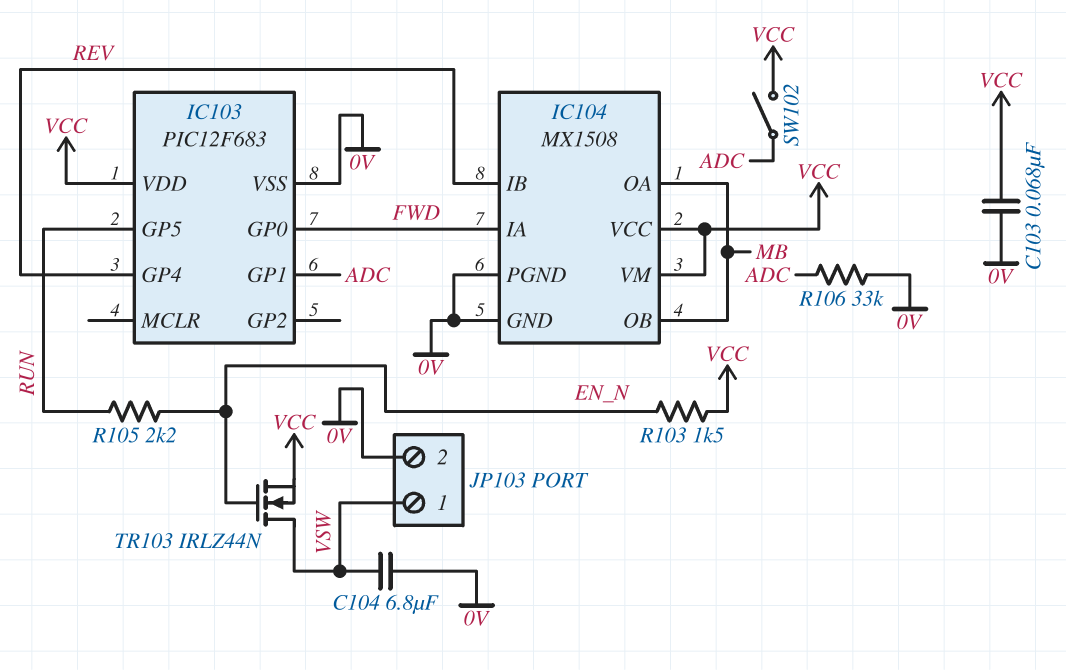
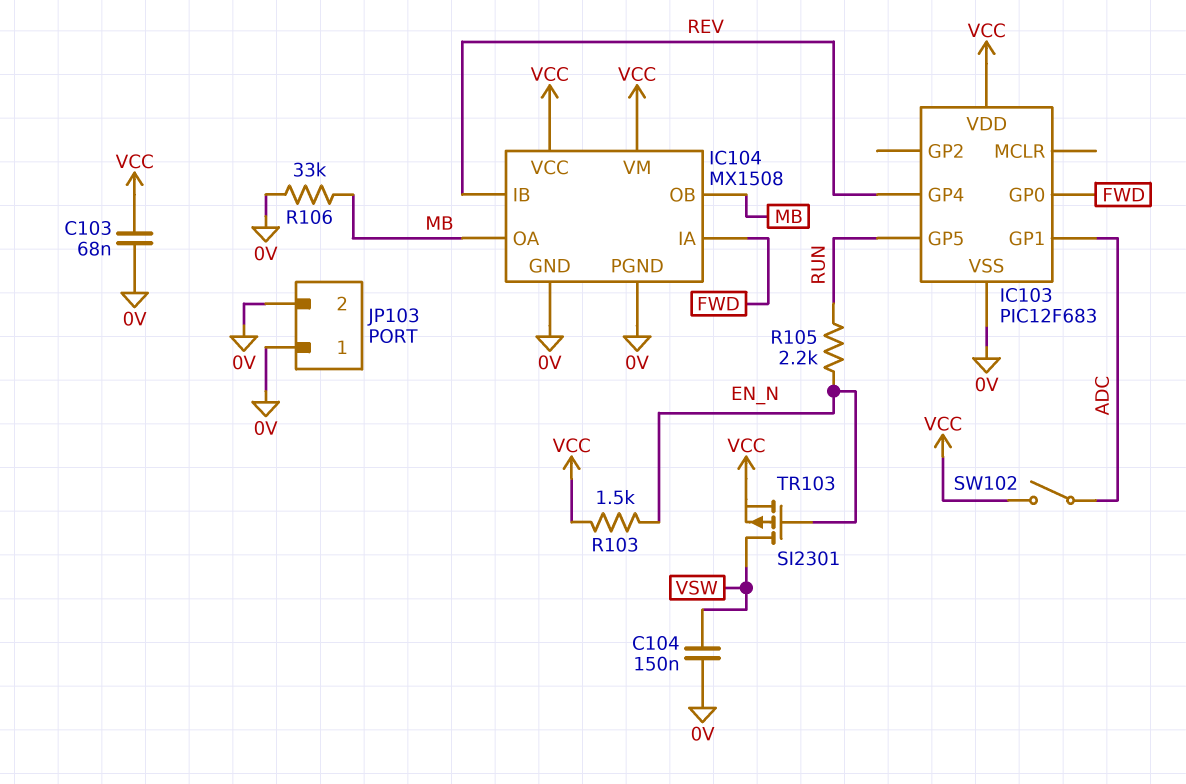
C104: 6.8uF (0V, VSW) -> 150nF (0V, VSW)
JP103 pin 1: VSW -> 0V
R106: 33k (0V, ADC) -> 33k (0V, MB)
TR103: NMOS IRLZ44N (G EN_N, D VSW, S VCC) -> PMOS SI2301 (G EN_N, D VSW, S VCC)

